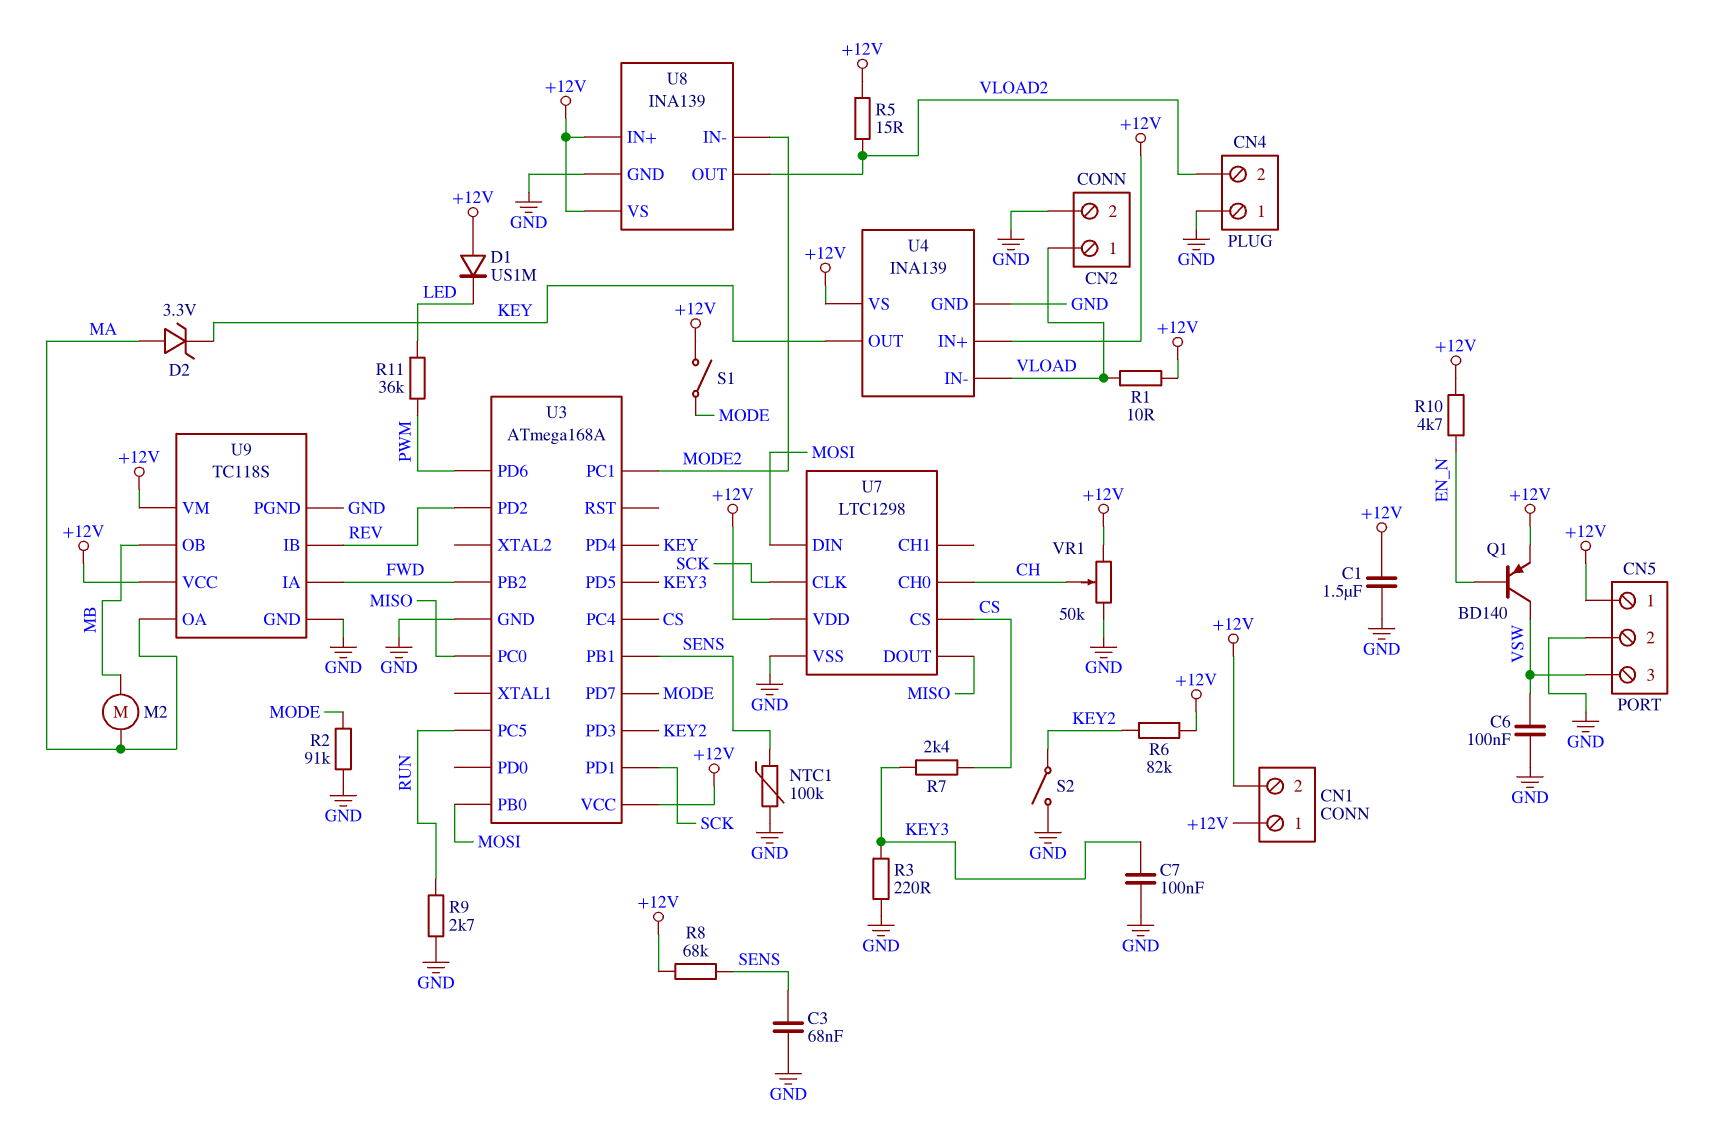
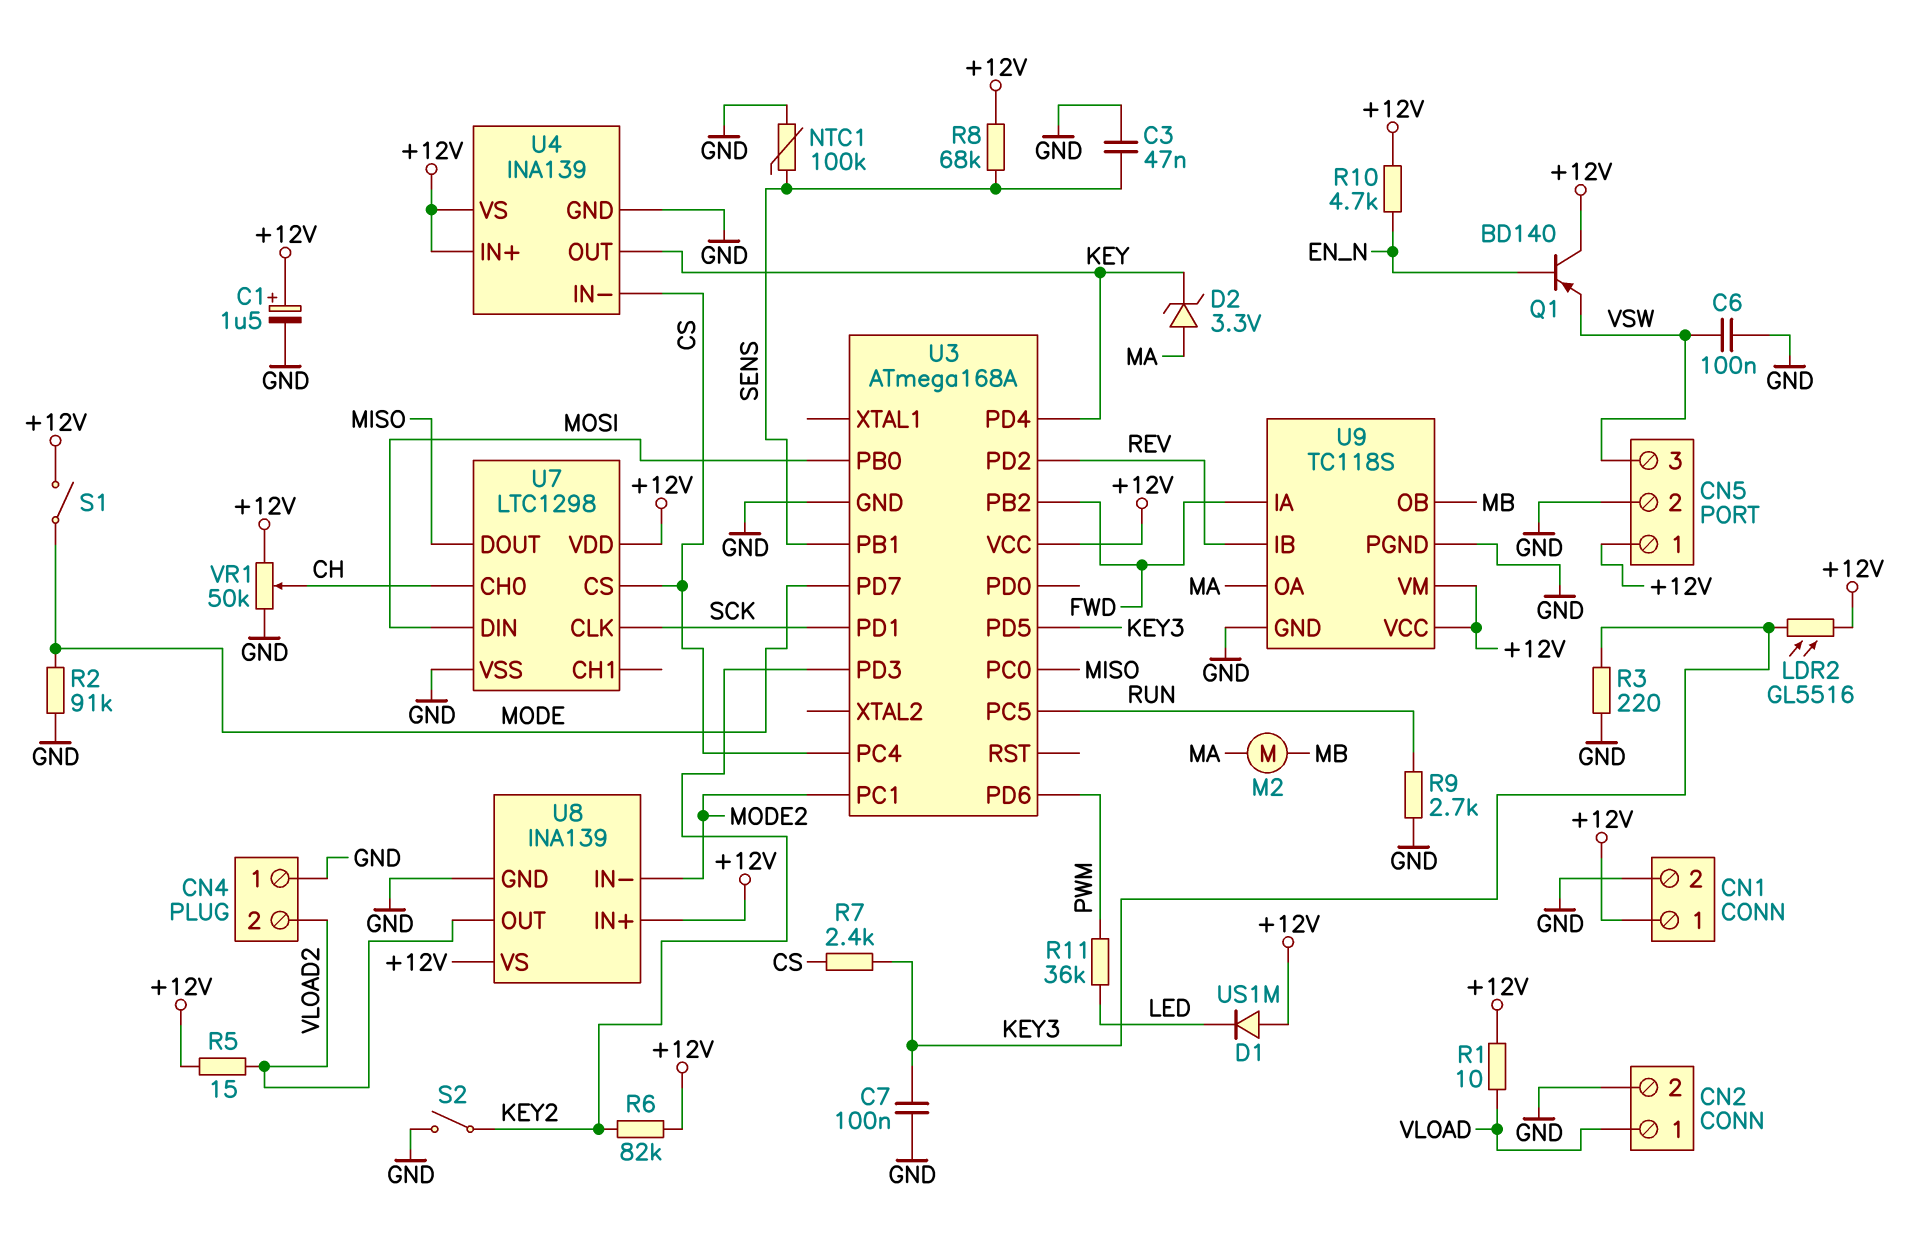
C1: 1.5uF (+12V, GND) -> 1.5uF (plus +12V, minus GND)
C3: 68nF (GND, SENS) -> 47nF (GND, SENS)
CN1 pin 2: +12V -> GND
LDR2: none -> GL5516 (+12V, KEY3)
Q1: PNP BD140 (B EN_N, C VSW, E +12V) -> PNP BD140 (B EN_N, C +12V, E VSW)
U4 pin IN-: VLOAD -> CS

